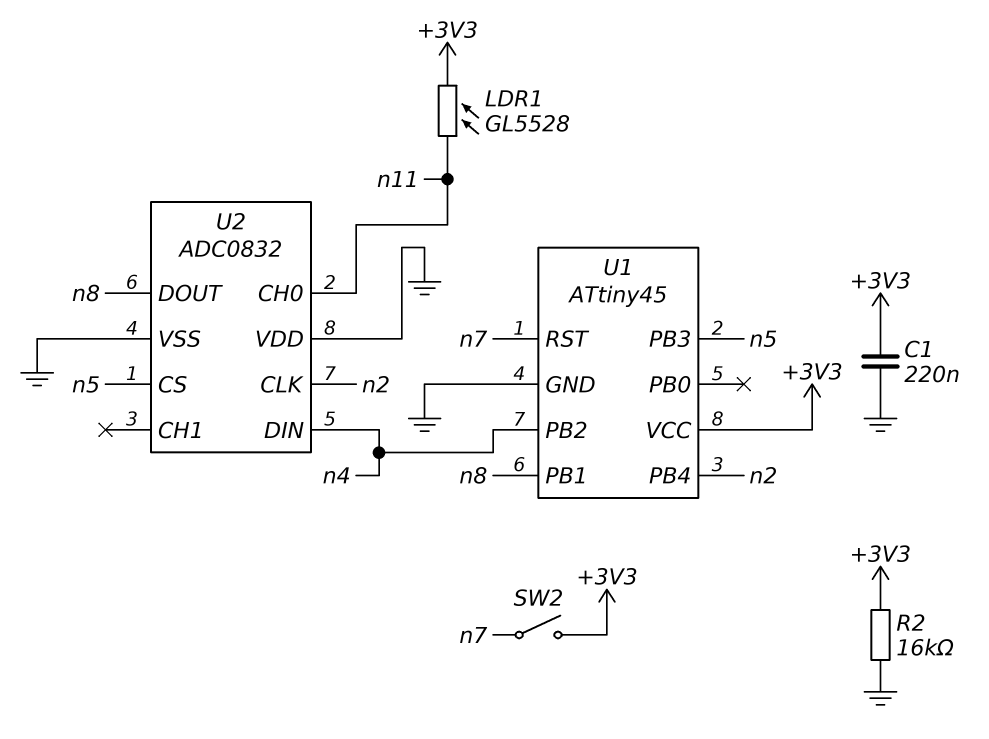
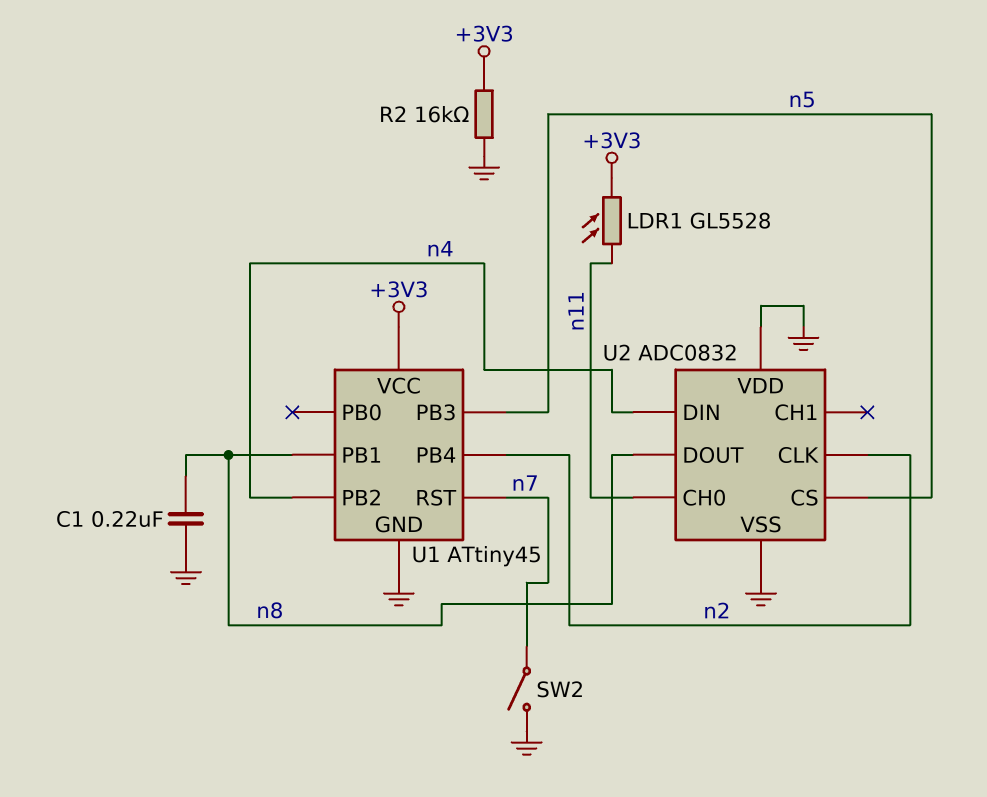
C1: 220nF (+3V3, GND) -> 220nF (GND, n8)
SW2: switch (+3V3, n7) -> switch (GND, n7)

